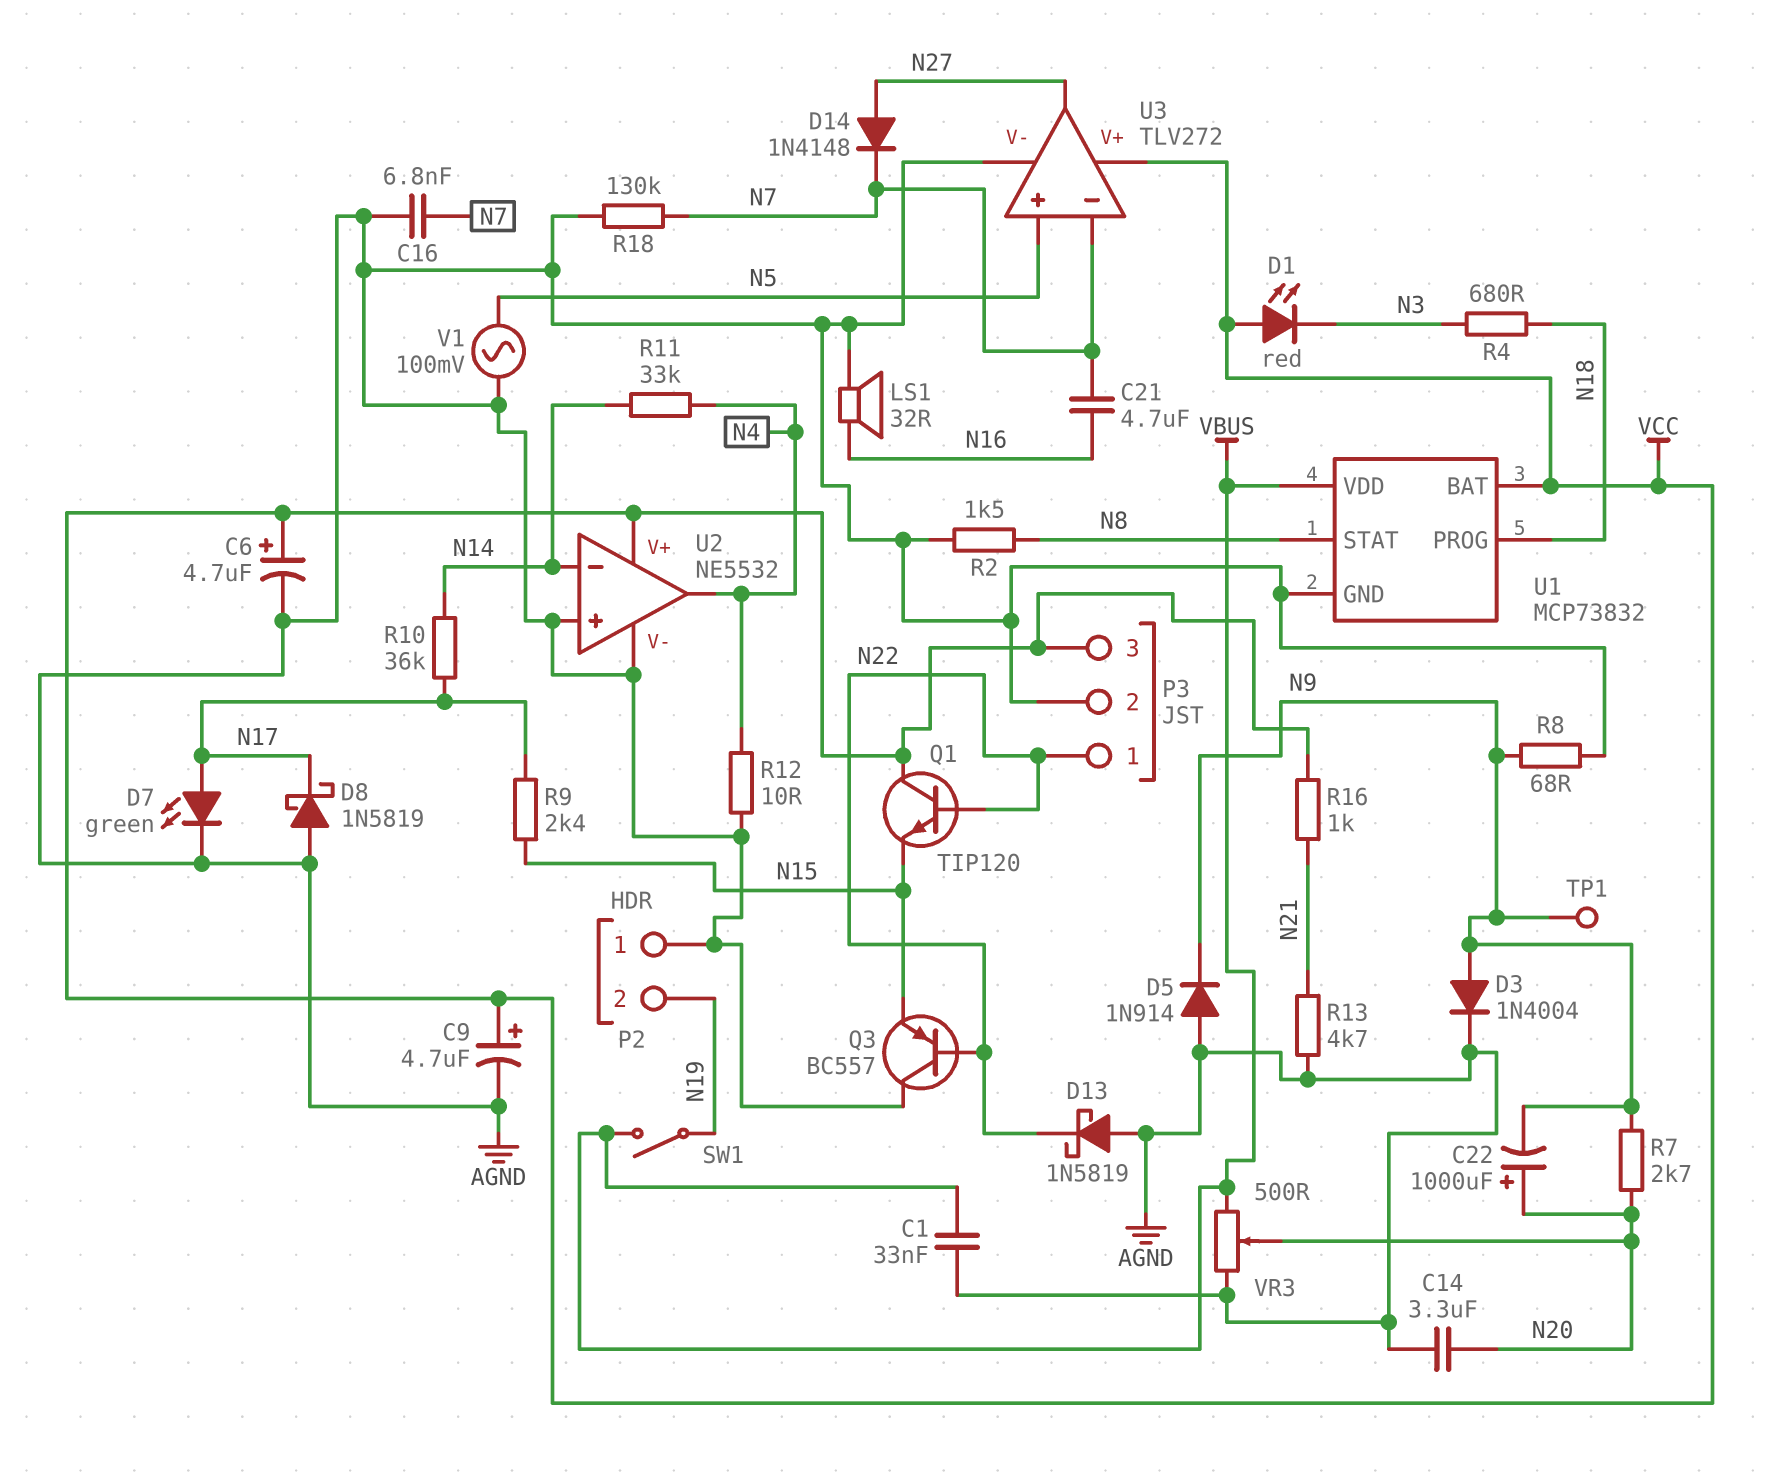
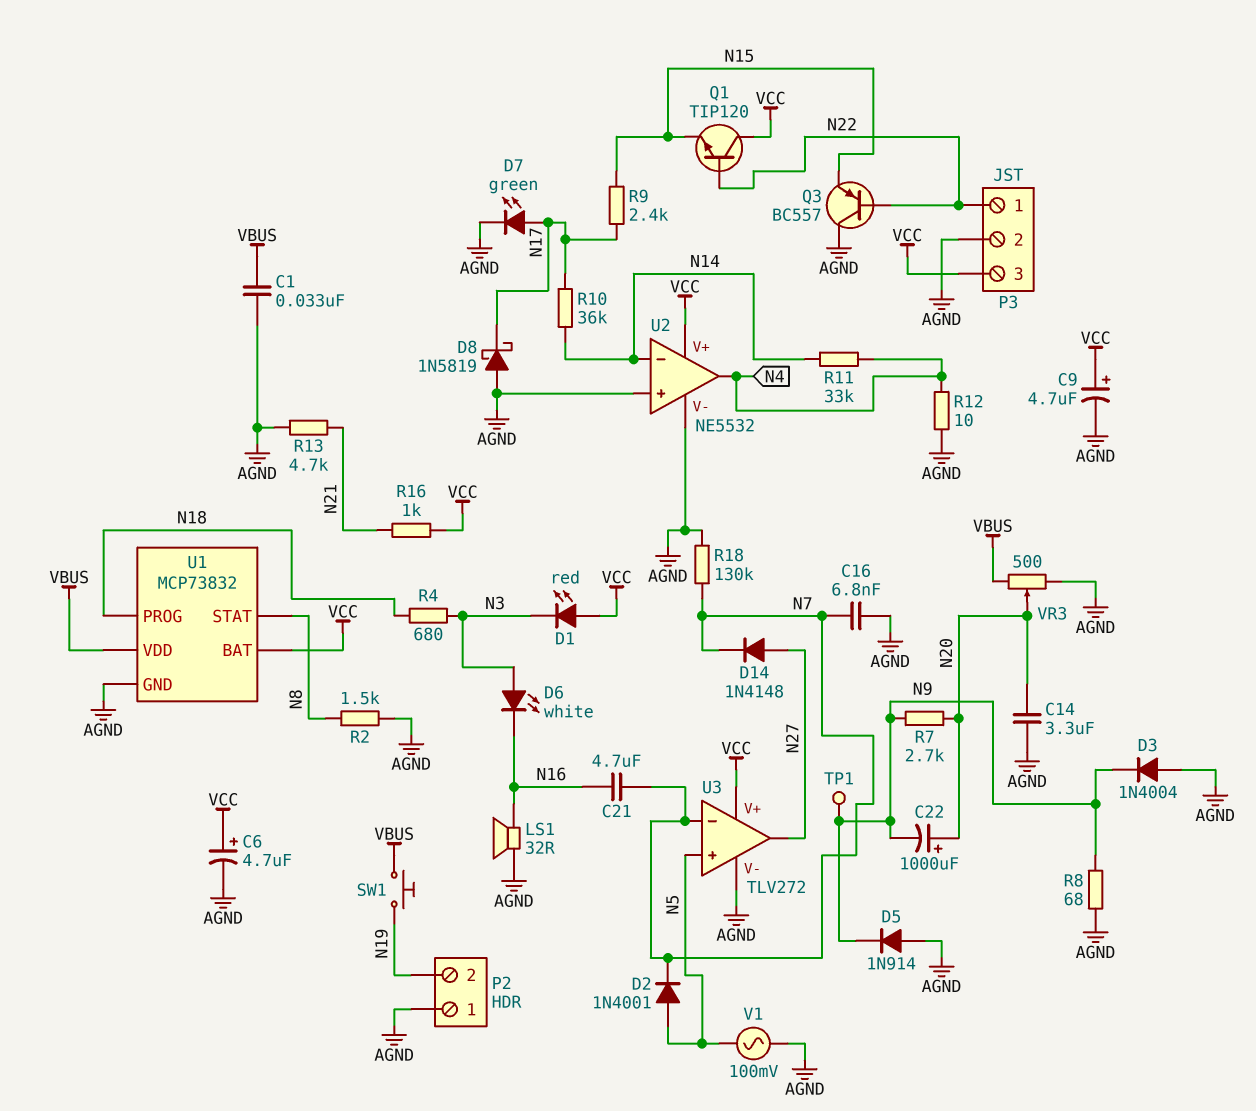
D2: none -> diode 1N4001 (A N5, K N7)
D3: diode 1N4004 (A N9, K AGND) -> diode 1N4004 (A AGND, K N9)
D6: none -> LED white (A N3, K N16)
D13: schottky 1N5819 (A AGND, K N22) -> none
SW1: switch (N19, VBUS) -> button (N19, VBUS)

